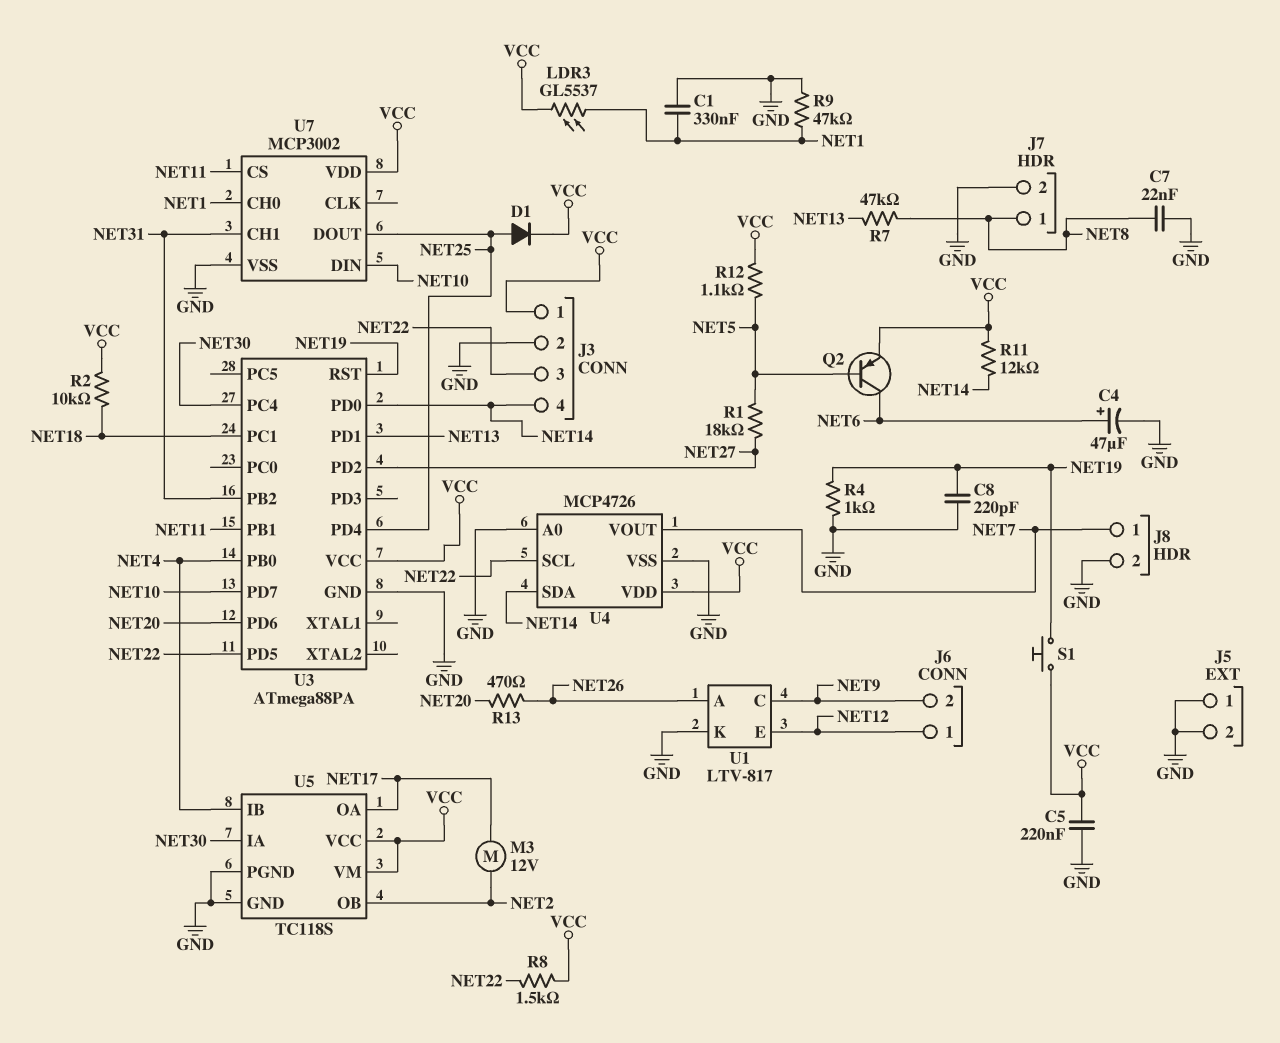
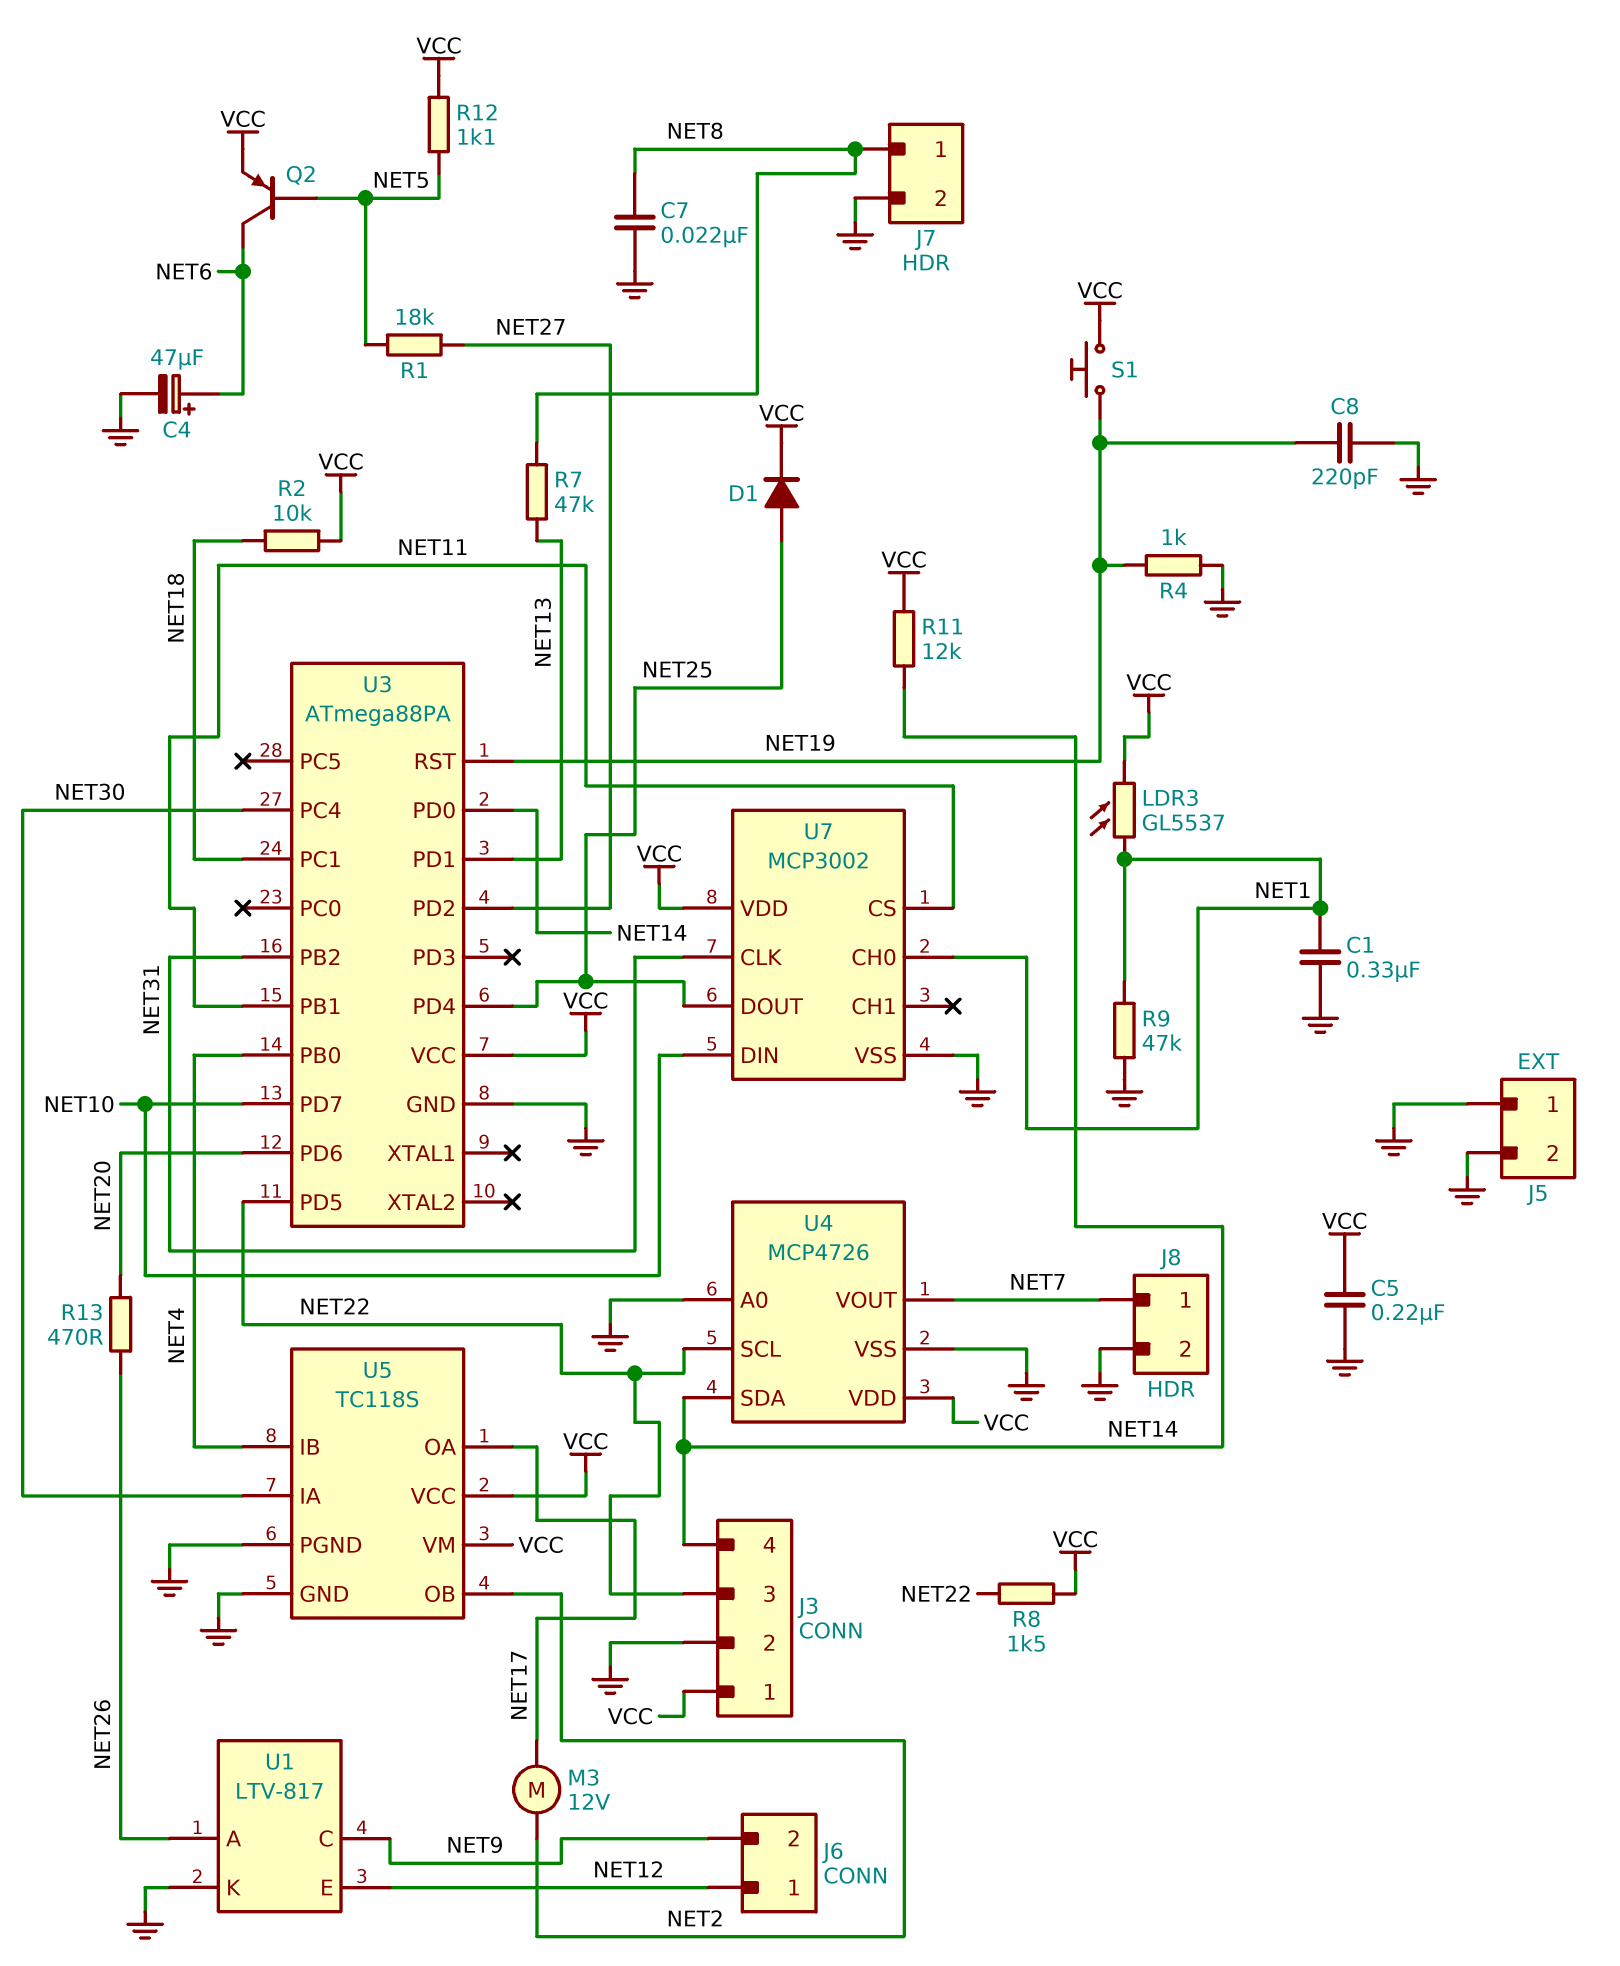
U7 pin CH1: NET31 -> none
U7 pin CLK: none -> NET31

